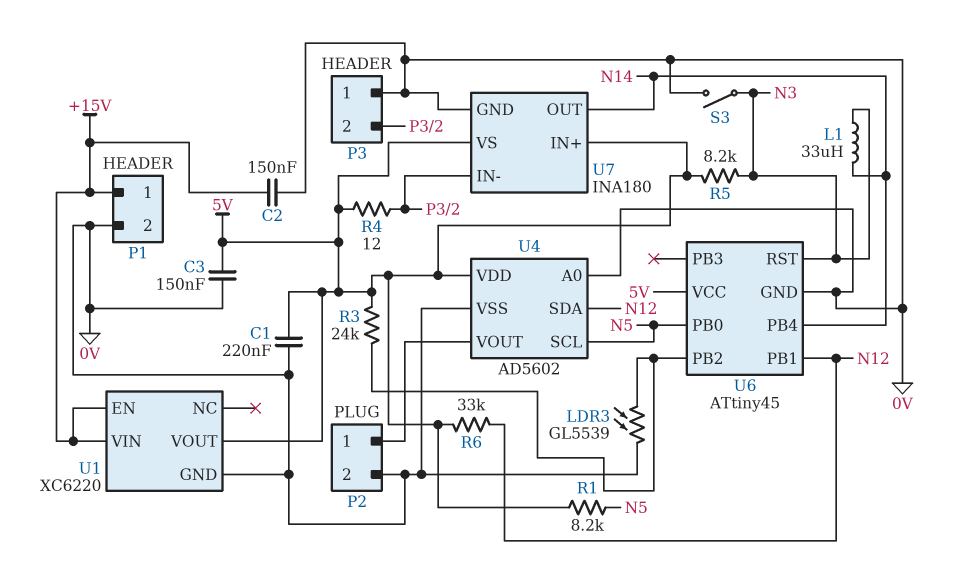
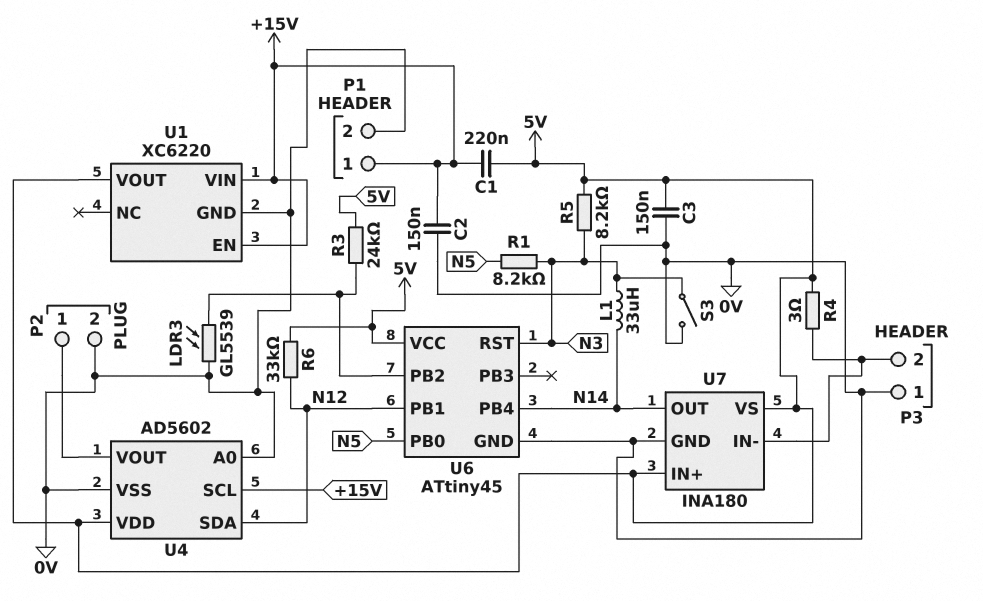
C1: 220nF (0V, 5V) -> 220nF (+15V, 5V)
R1: 8.2k (5V, N5) -> 8.2k (N3, N5)
R4: 12 (5V, P3/2) -> 3 (5V, P3/2)
U4 pin SCL: N5 -> +15V

